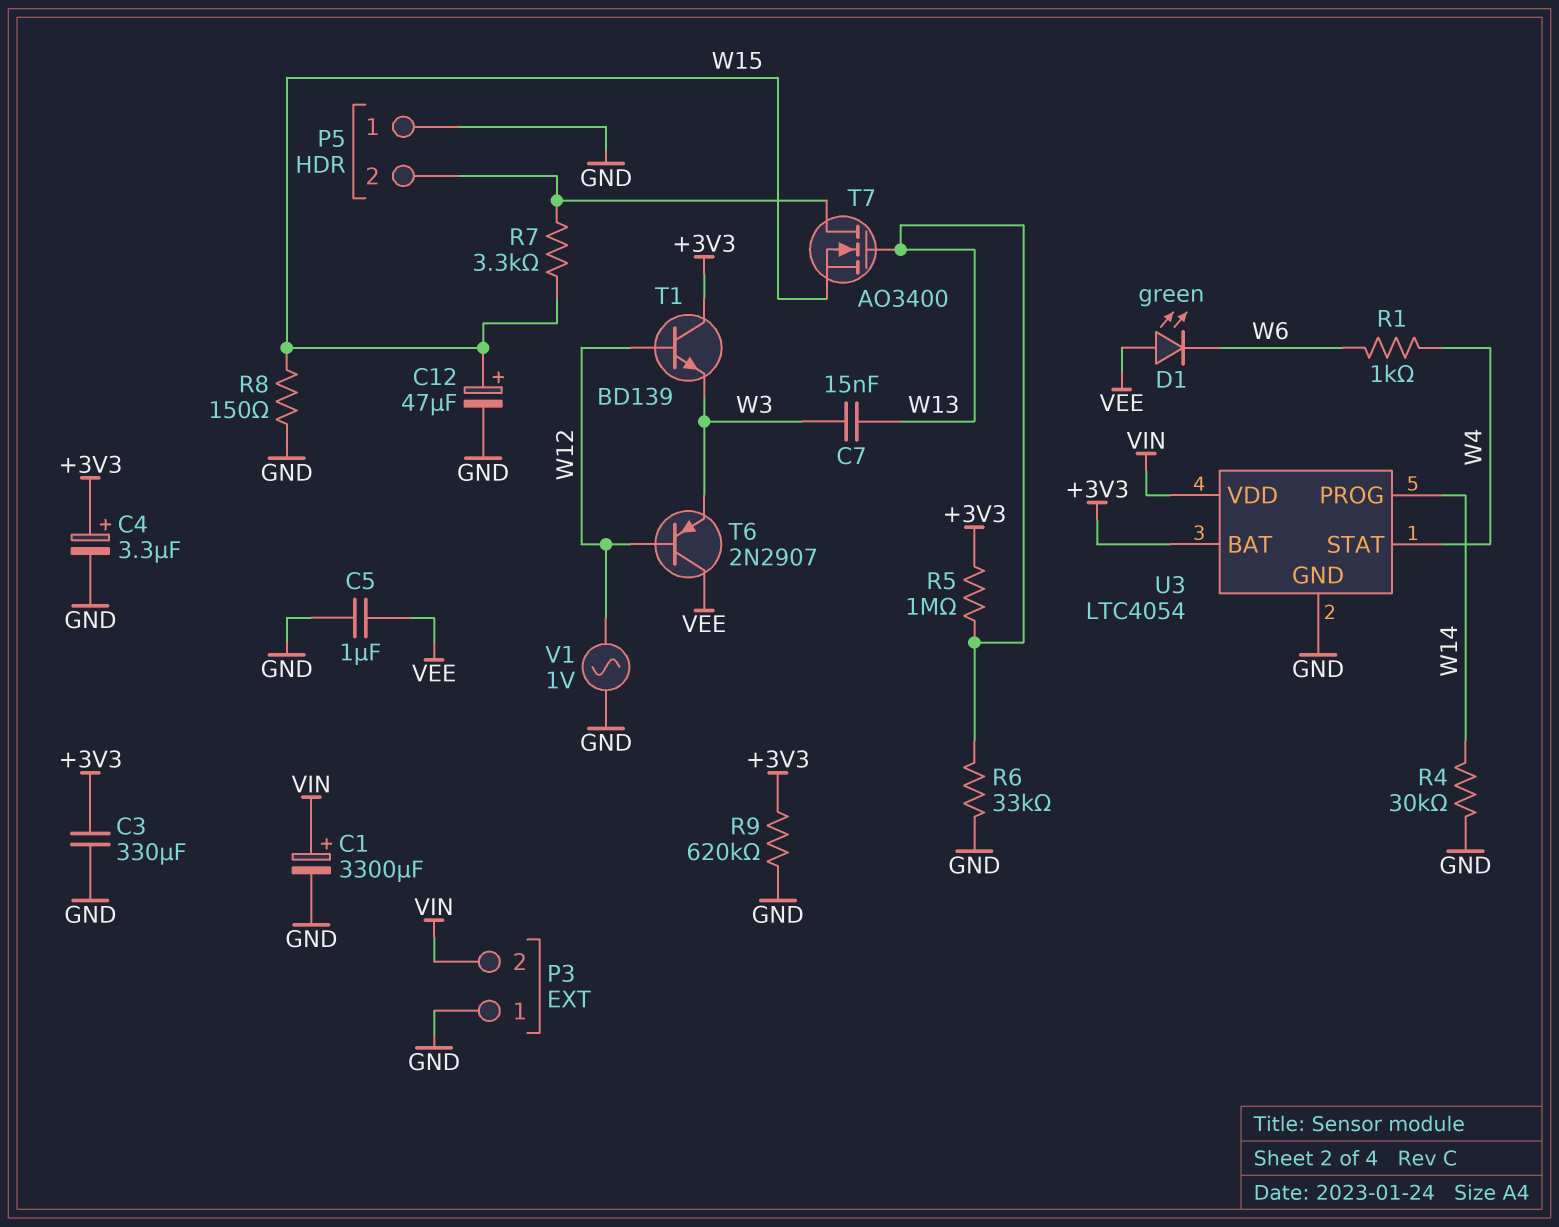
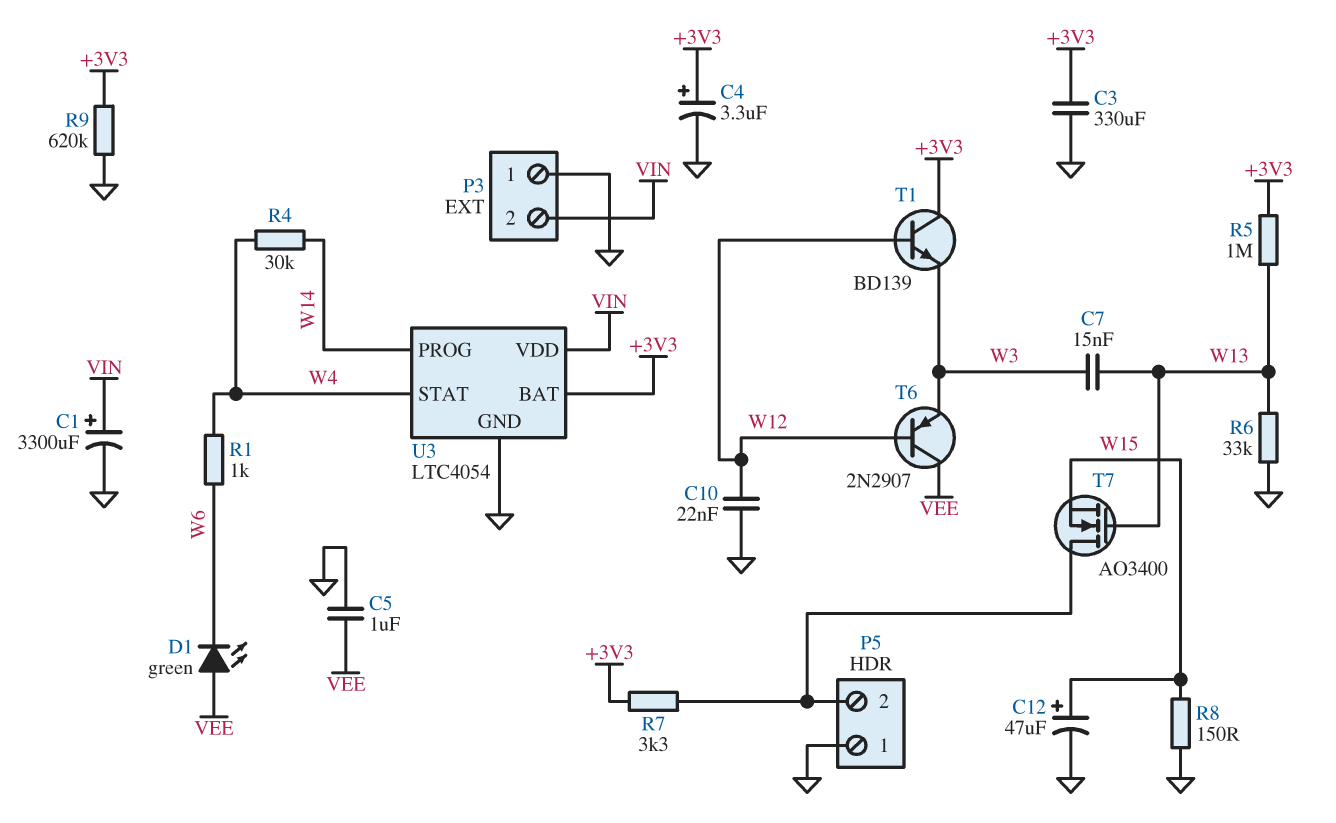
C10: none -> 22nF (GND, W12)
R4: 30k (GND, W14) -> 30k (W4, W14)
R7: 3.3k (P5/2, W15) -> 3.3k (+3V3, P5/2)
V1: AC 1V (GND, W12) -> none

